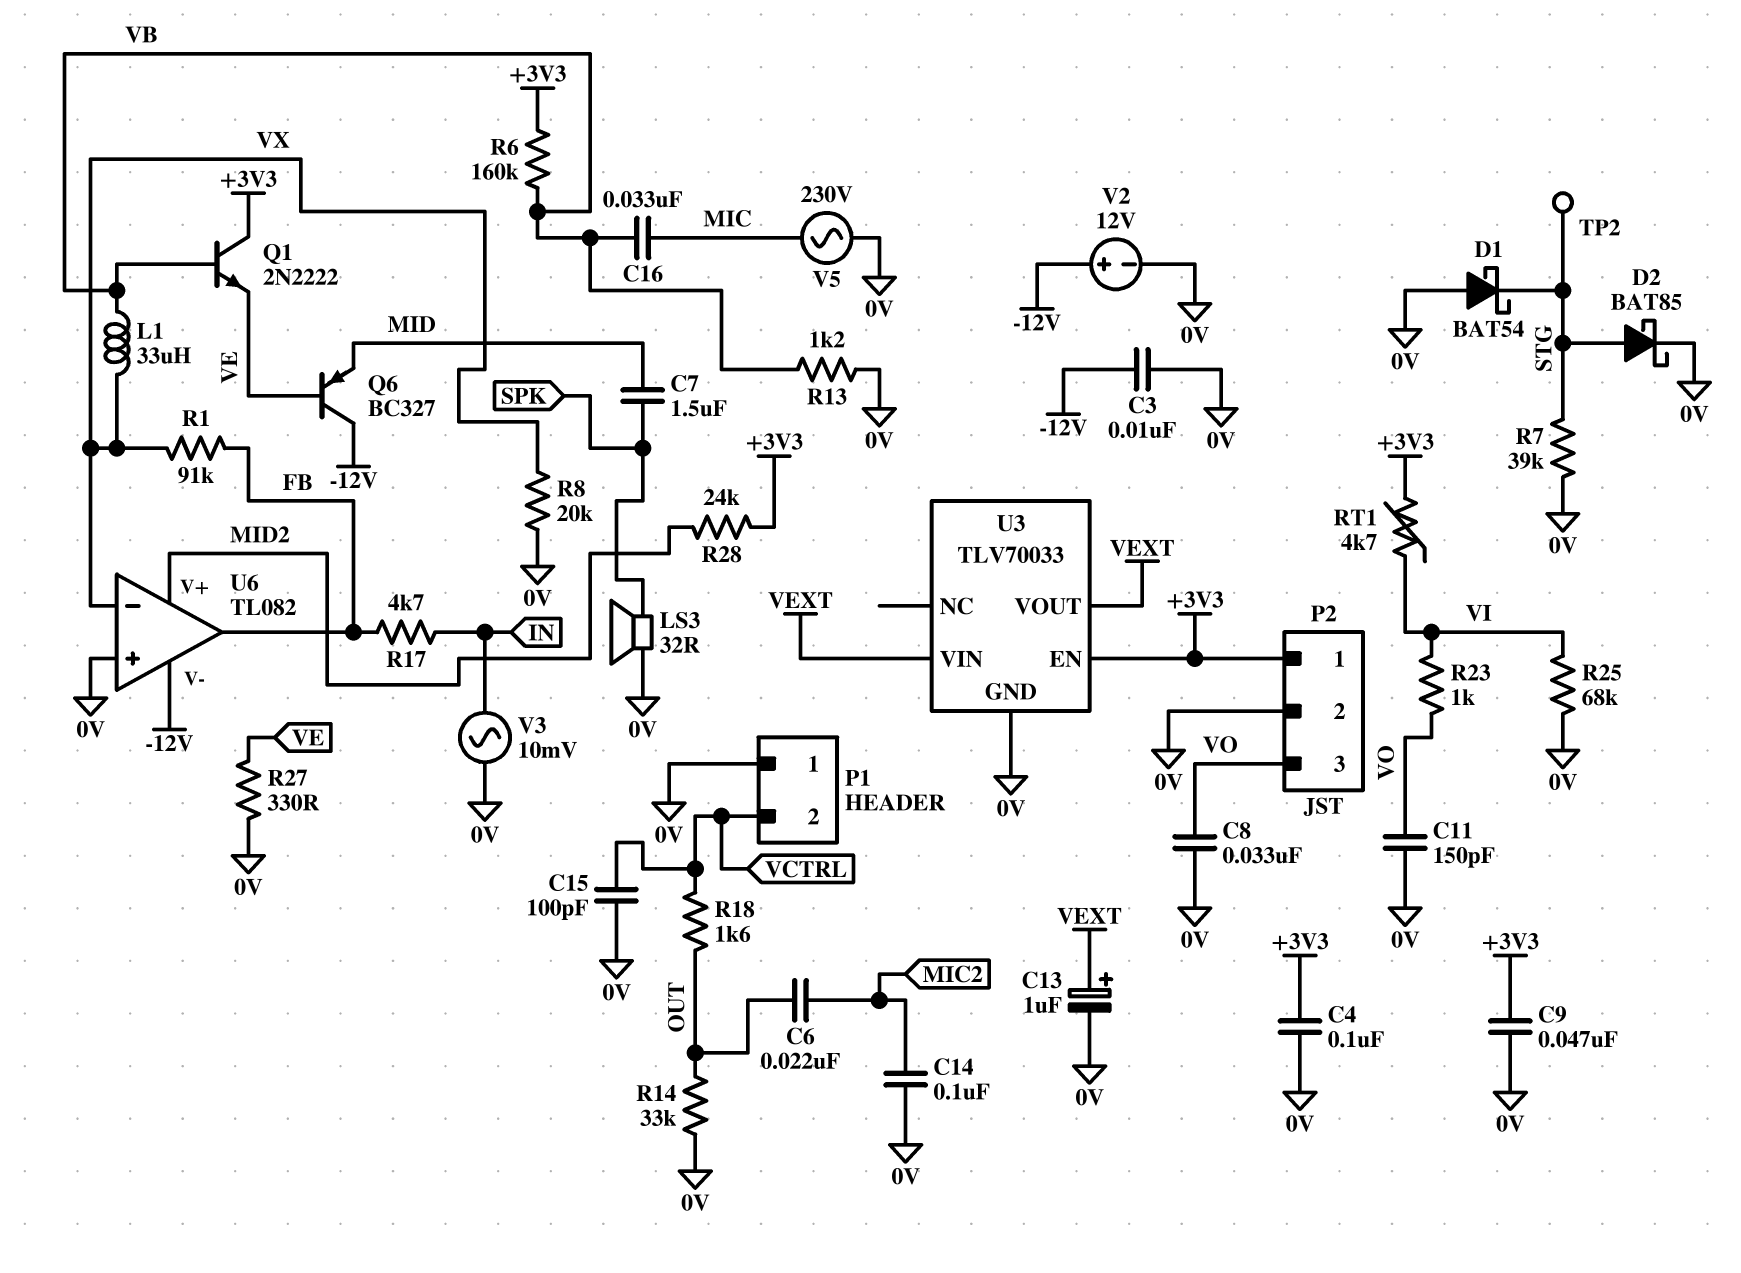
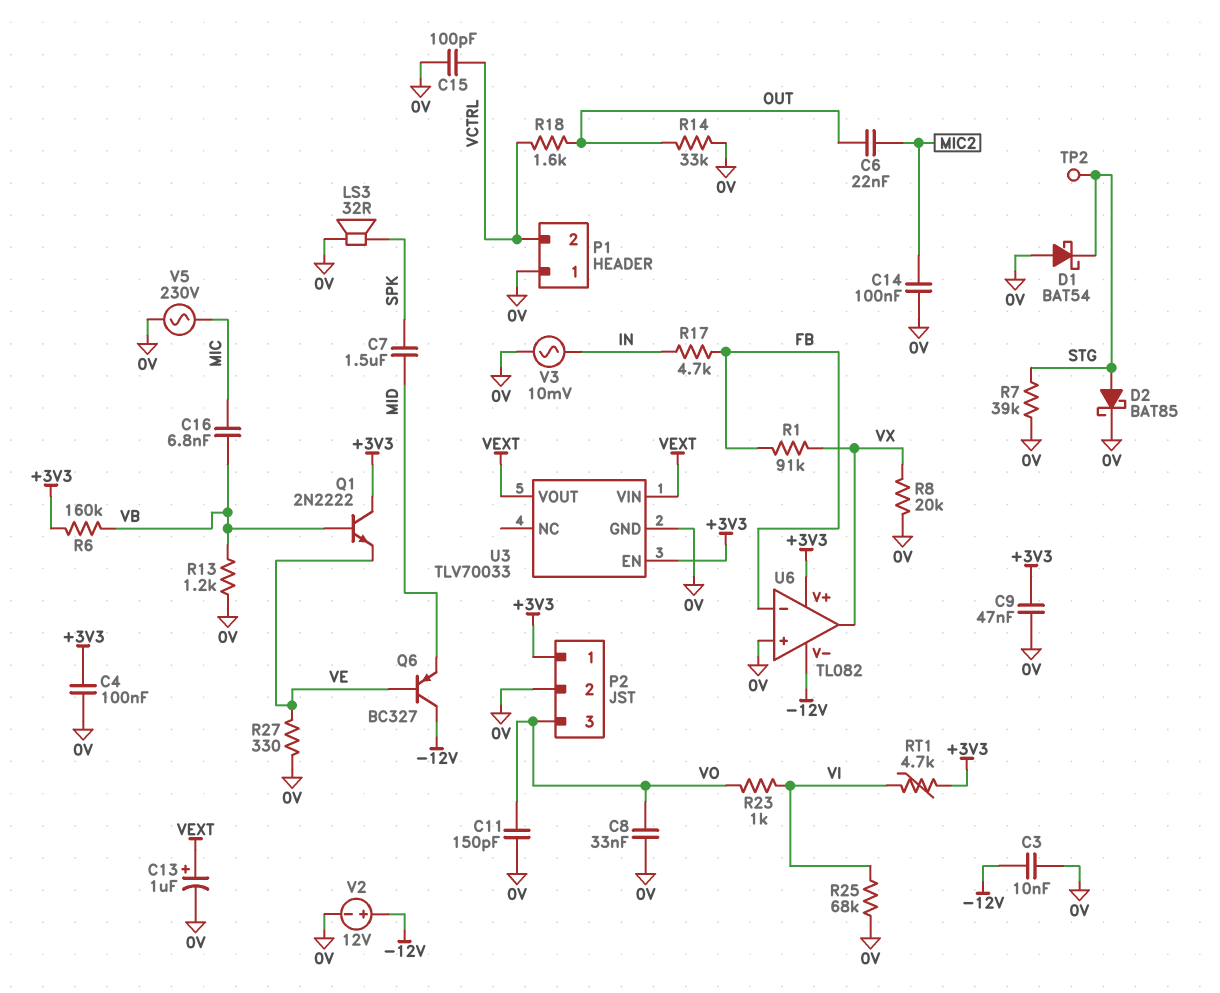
C16: 33nF (MIC, VB) -> 6.8nF (MIC, VB)
L1: 33uH (VB, VX) -> none
R28: 24k (+3V3, MID2) -> none
U6 pin V+: MID2 -> +3V3
U6 pin in-: VX -> FB
U6 pin out: FB -> VX

